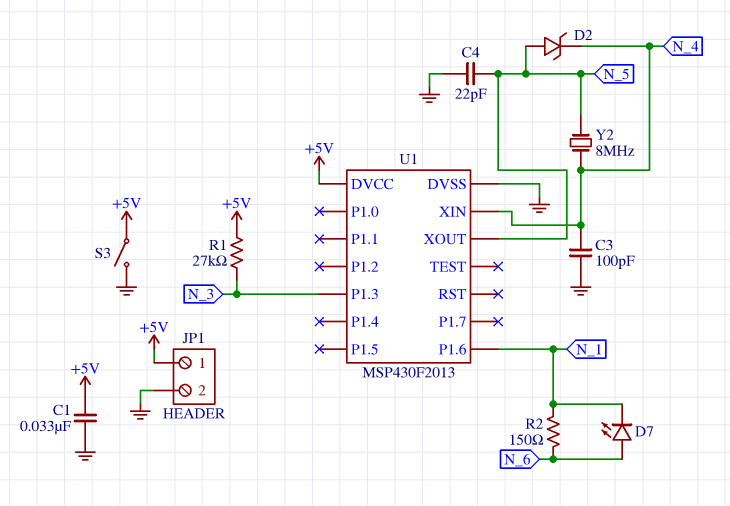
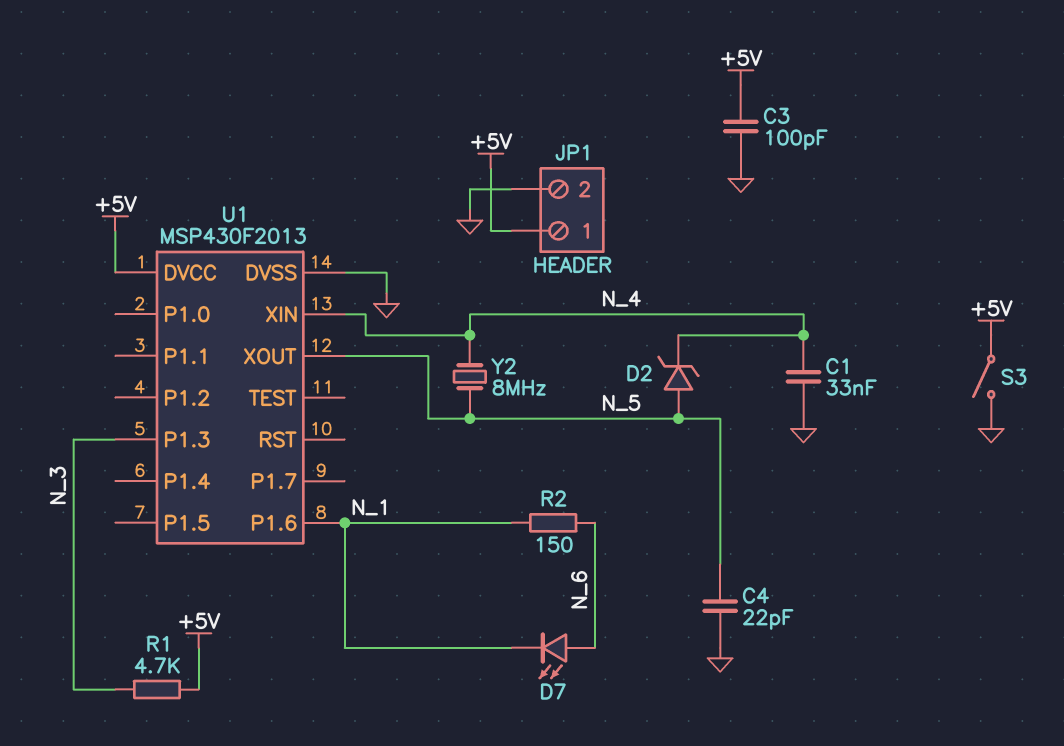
C1: 33nF (+5V, GND) -> 33nF (GND, N_4)
C3: 100pF (GND, N_4) -> 100pF (+5V, GND)
R1: 27k (+5V, N_3) -> 4.7k (+5V, N_3)

